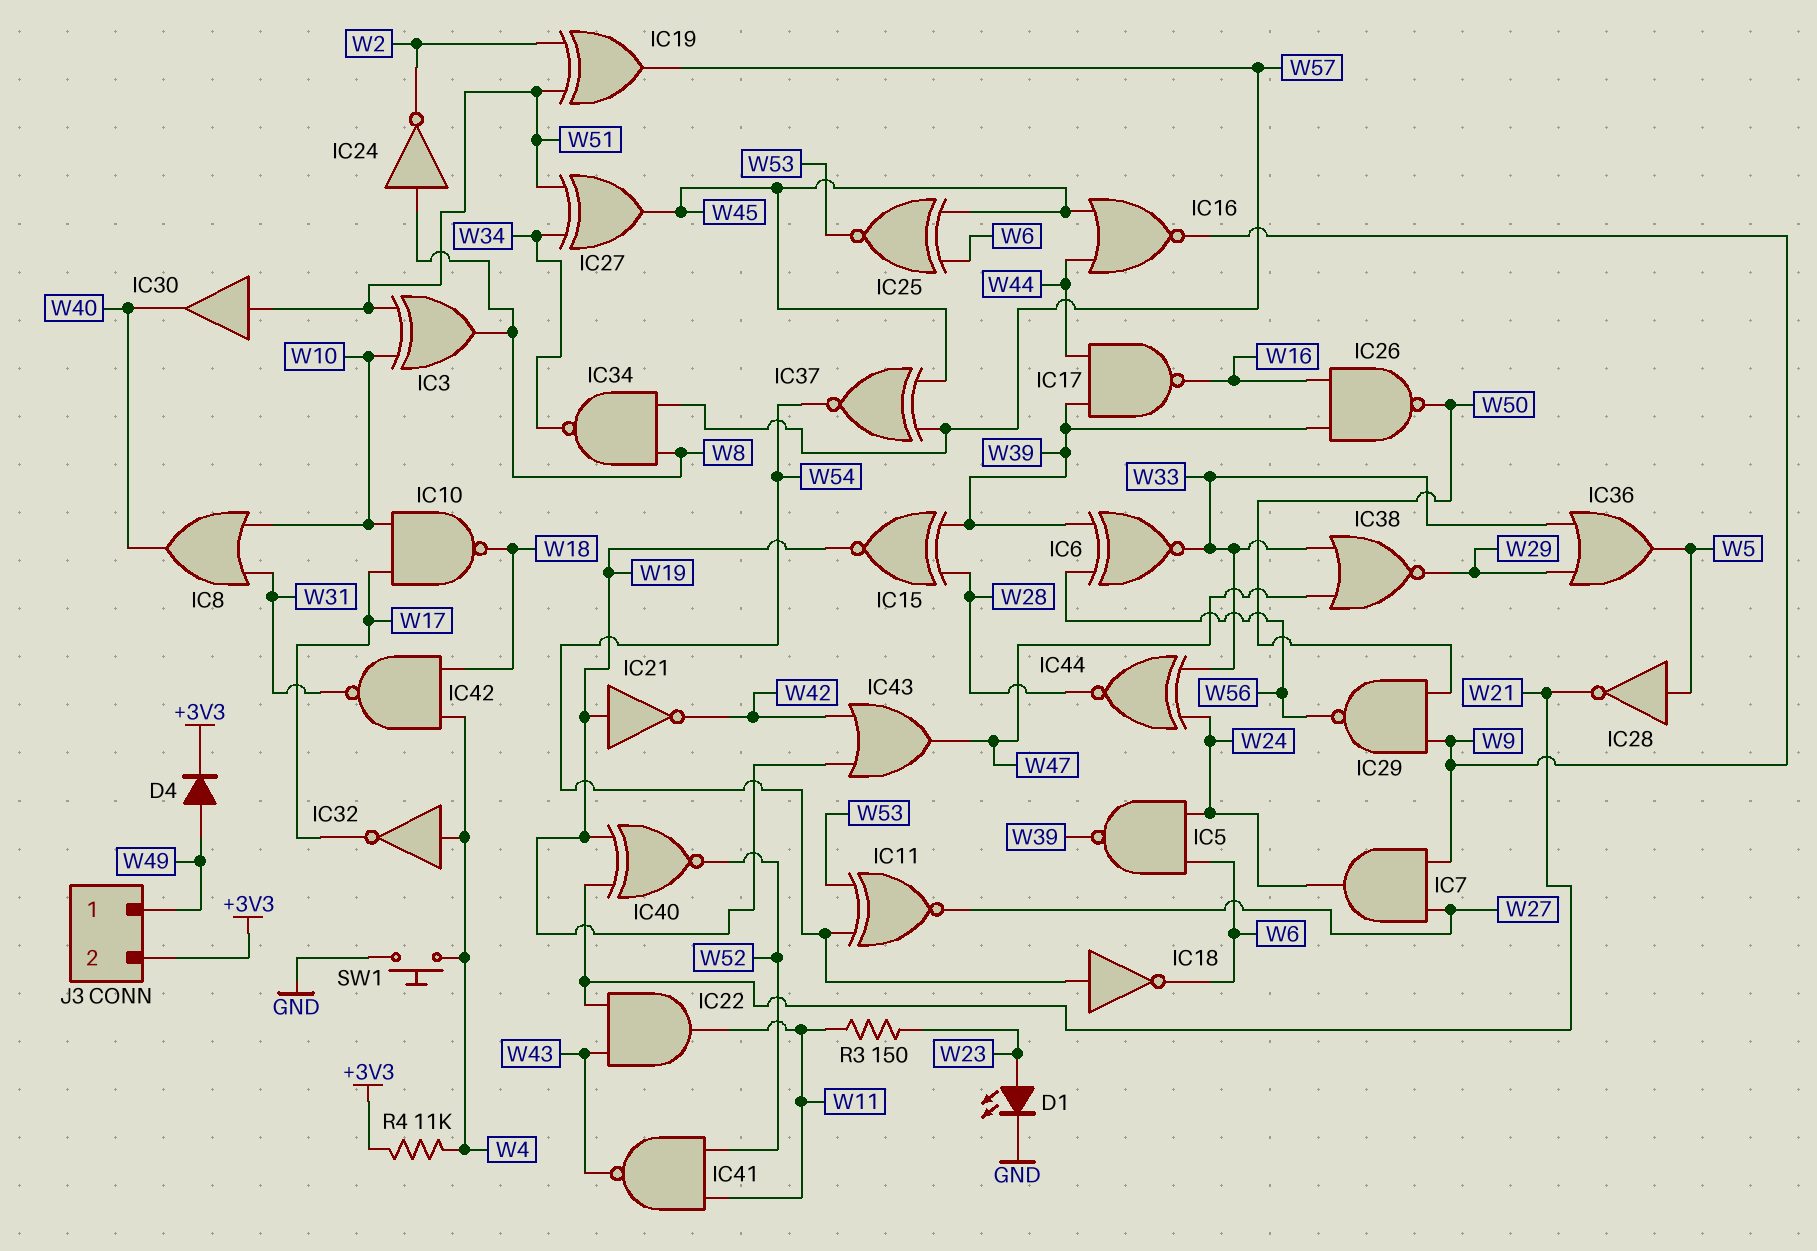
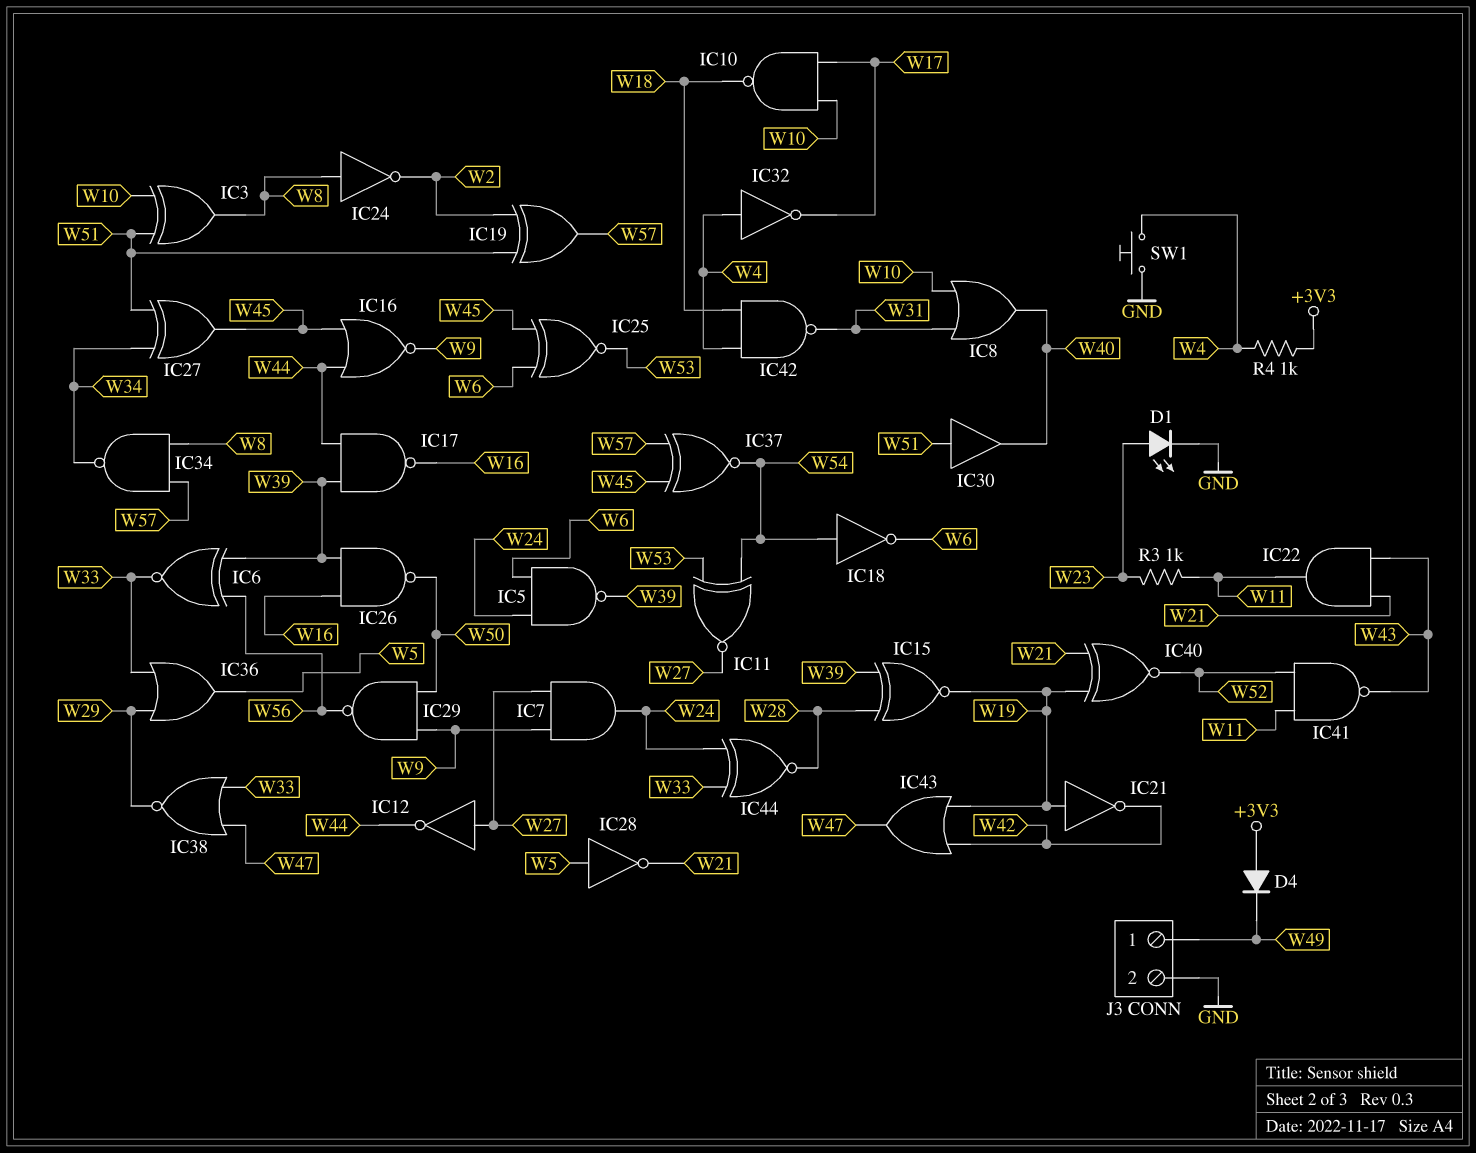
D4: diode (A W49, K +3V3) -> diode (A +3V3, K W49)
IC12: none -> NOT (in W27, out W44)
J3 pin 2: +3V3 -> GND
R3: 150 (W11, W23) -> 1k (W11, W23)
R4: 11k (+3V3, W4) -> 1k (+3V3, W4)

